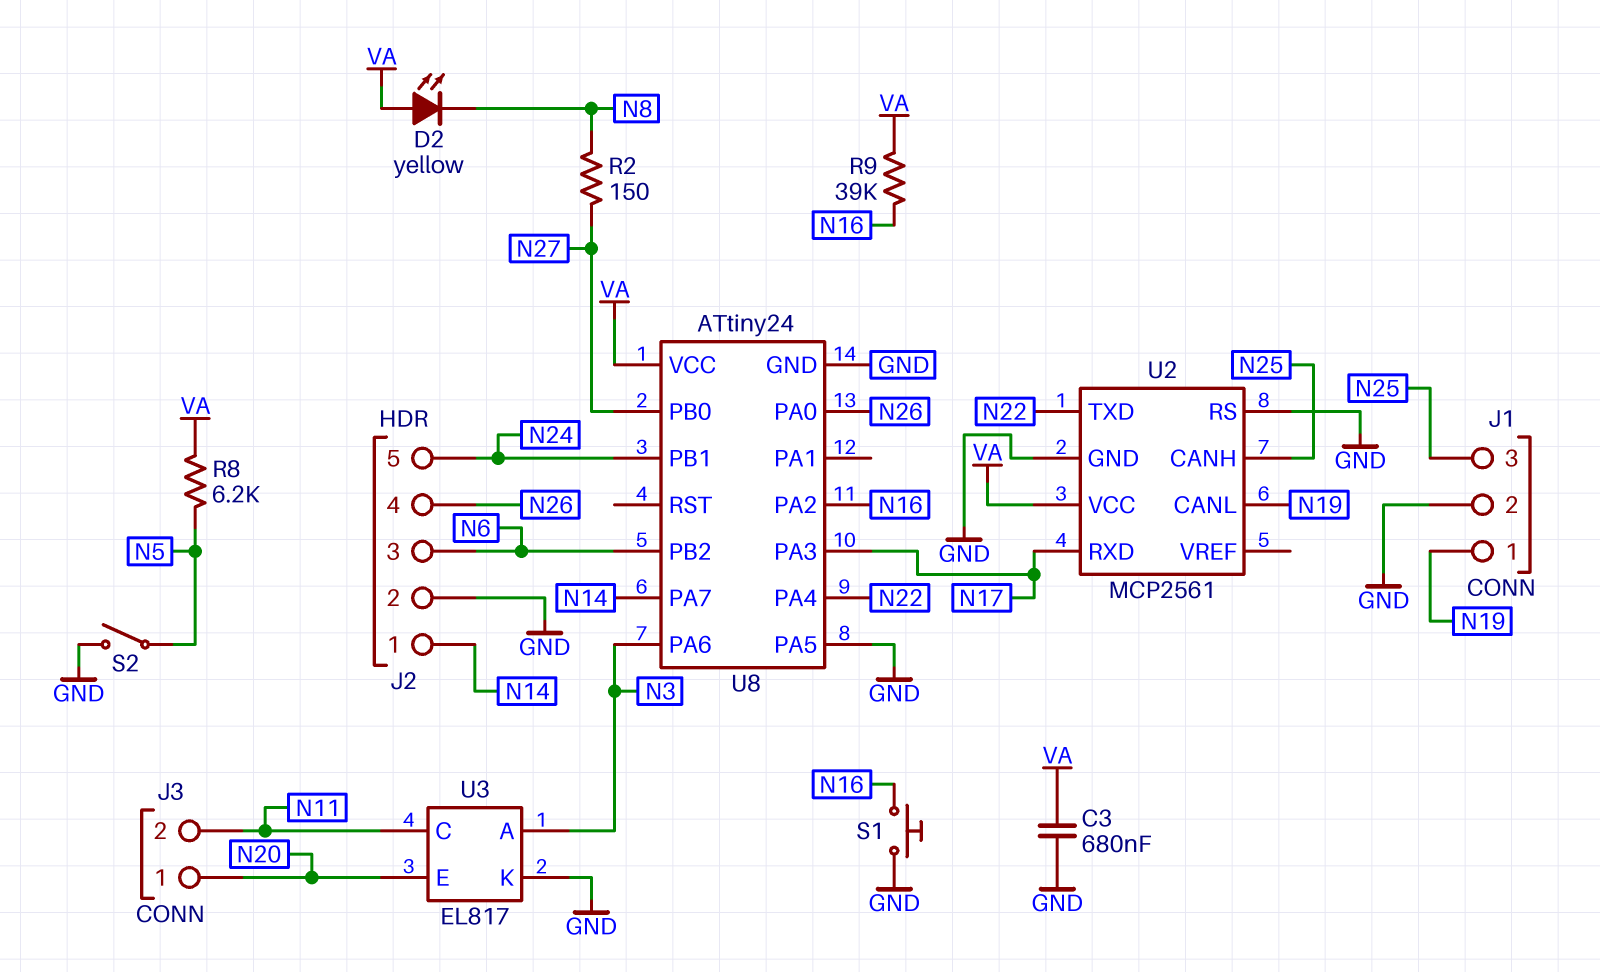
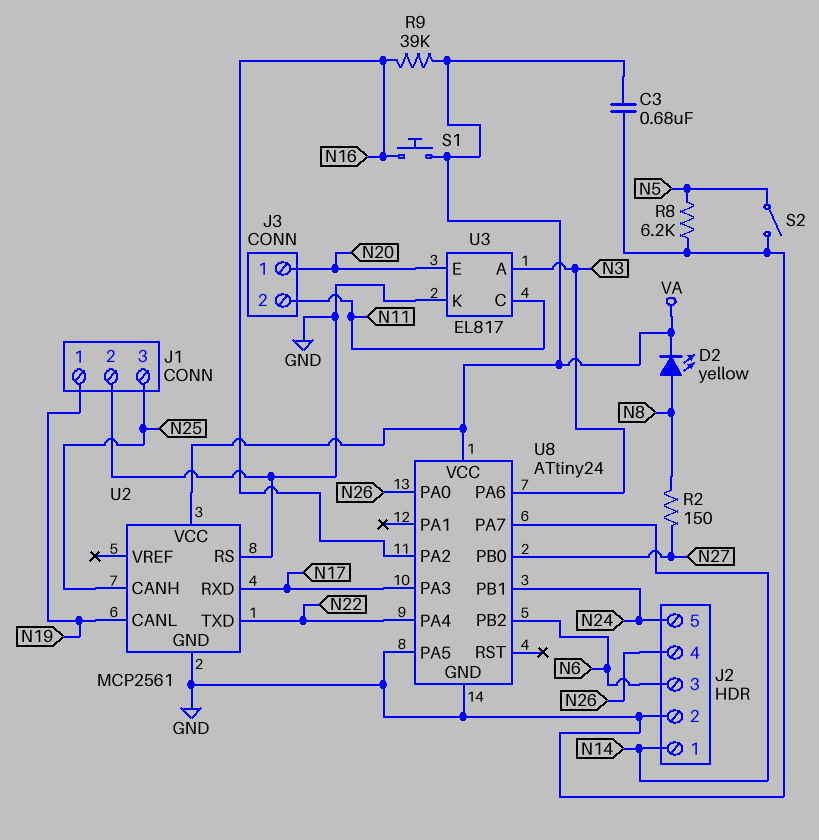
D2: LED yellow (A VA, K N8) -> LED yellow (A N8, K VA)
R8: 6.2k (N5, VA) -> 6.2k (GND, N5)
S1: button (GND, N16) -> button (N16, VA)

